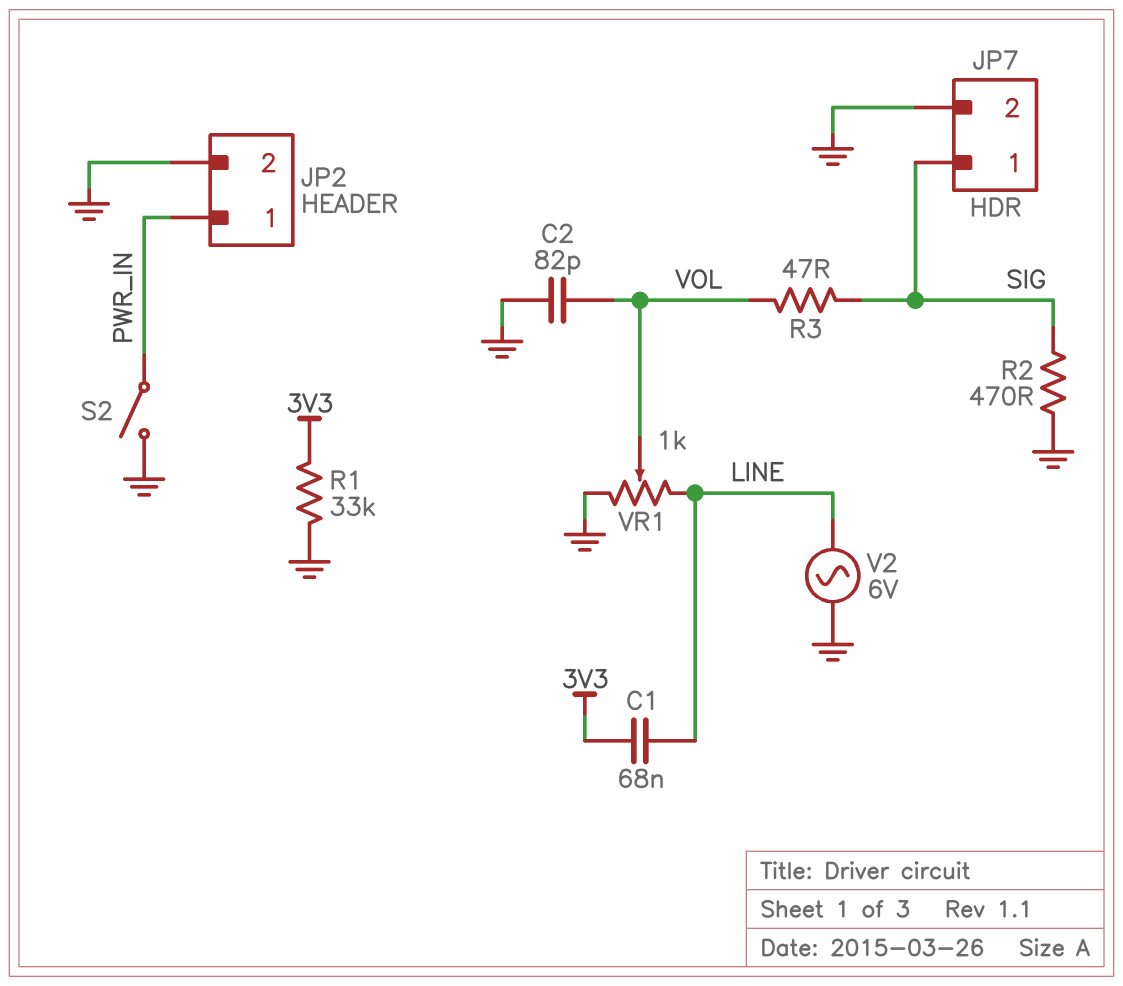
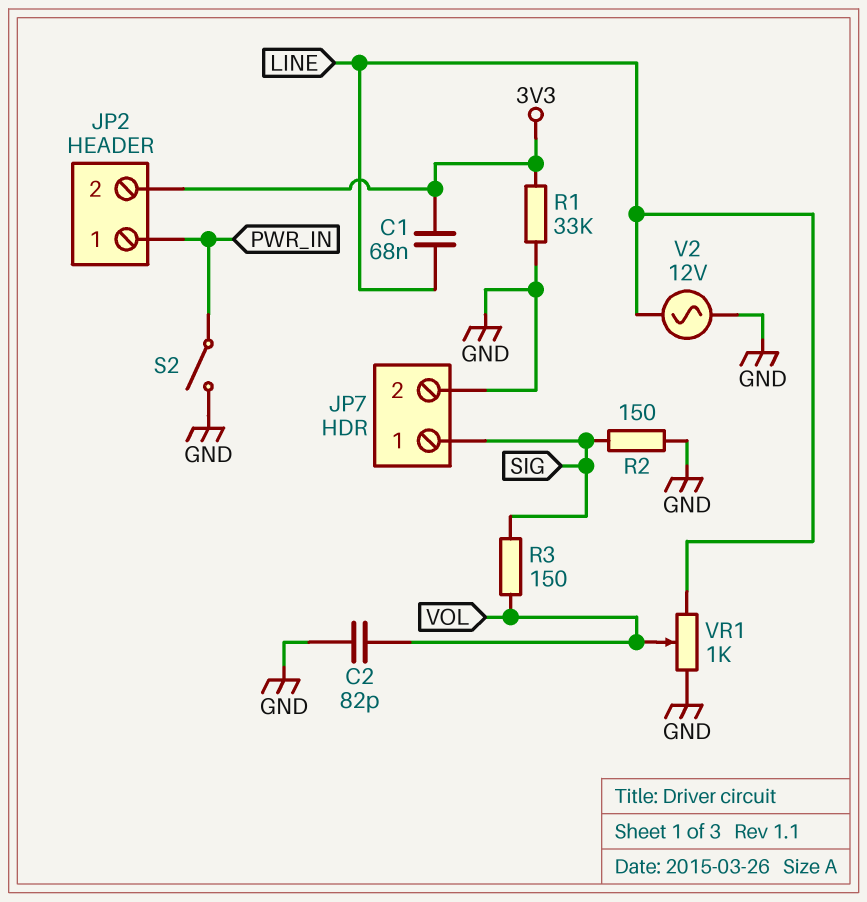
JP2 pin 2: GND -> 3V3
R2: 470 (GND, SIG) -> 150 (GND, SIG)
R3: 47 (SIG, VOL) -> 150 (SIG, VOL)
V2: AC 6V (GND, LINE) -> AC 12V (GND, LINE)

